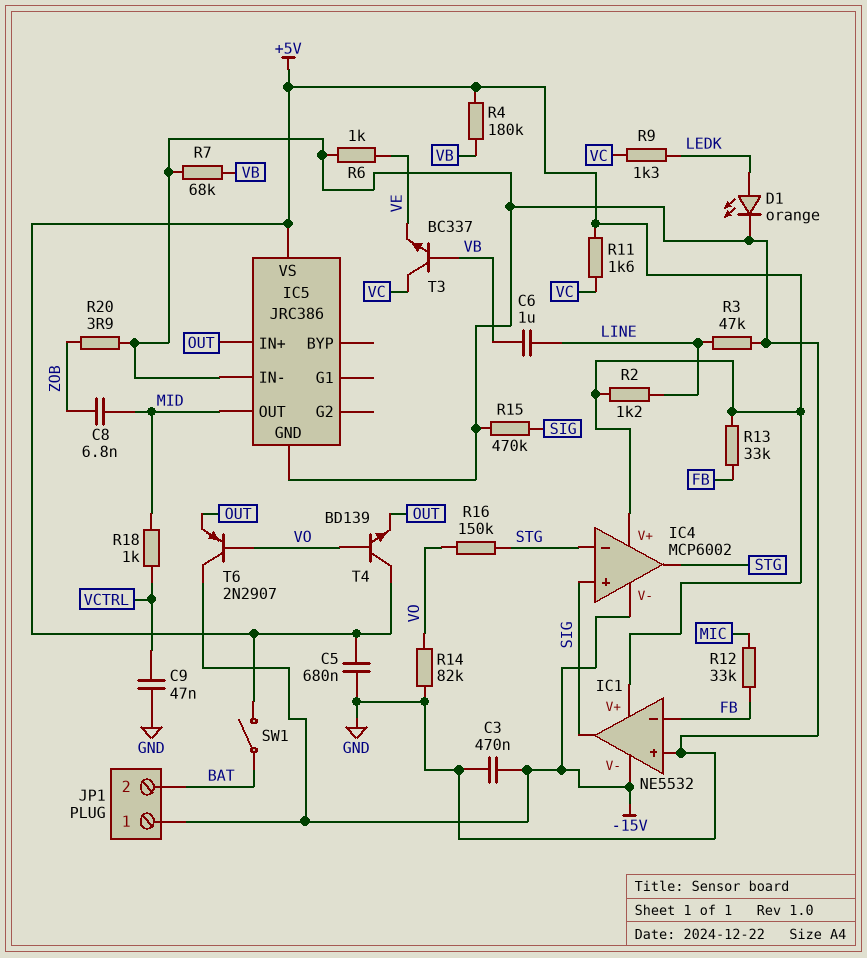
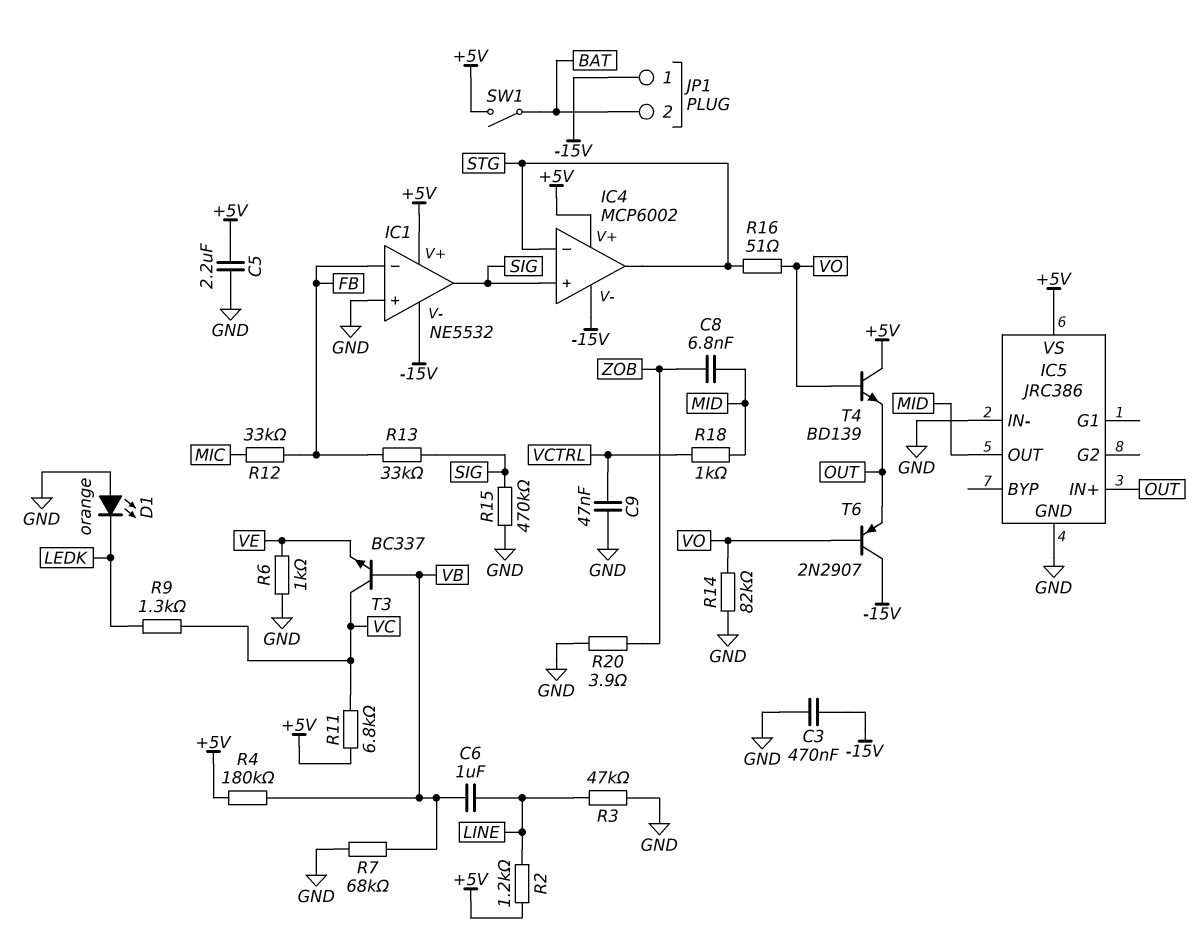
C5: 680nF (+5V, GND) -> 2.2uF (+5V, GND)
D1: LED orange (A LEDK, K GND) -> LED orange (A GND, K LEDK)
R11: 1.6k (+5V, VC) -> 6.8k (+5V, VC)
R13: 33k (+5V, FB) -> 33k (FB, SIG)
R16: 150k (STG, VO) -> 51 (STG, VO)

